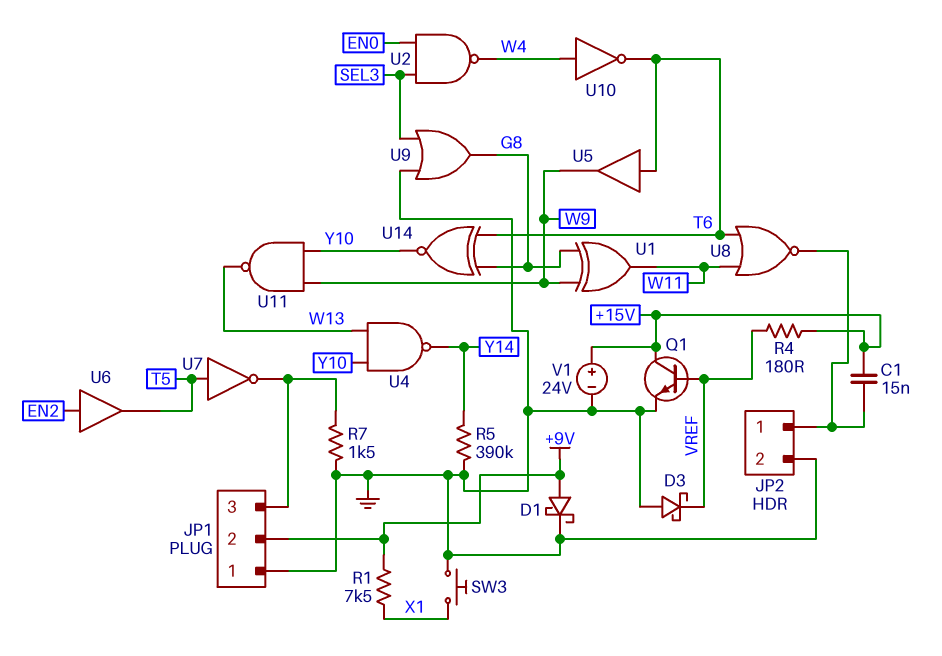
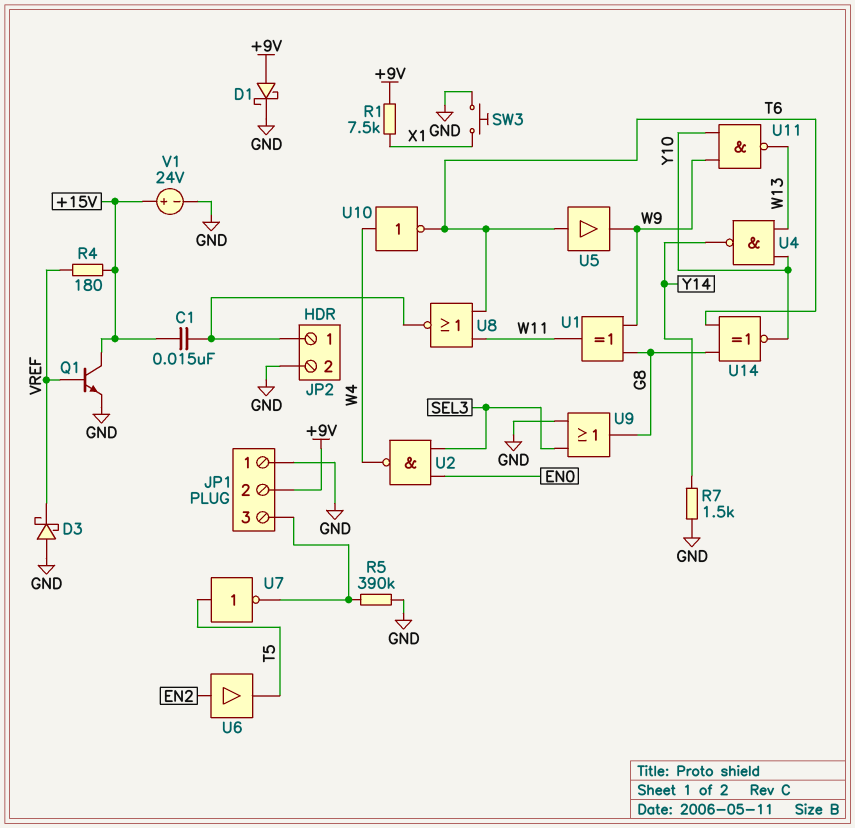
R5: 390k (GND, Y14) -> 390k (GND, JP1/3)
R7: 1.5k (GND, JP1/3) -> 1.5k (GND, Y14)

